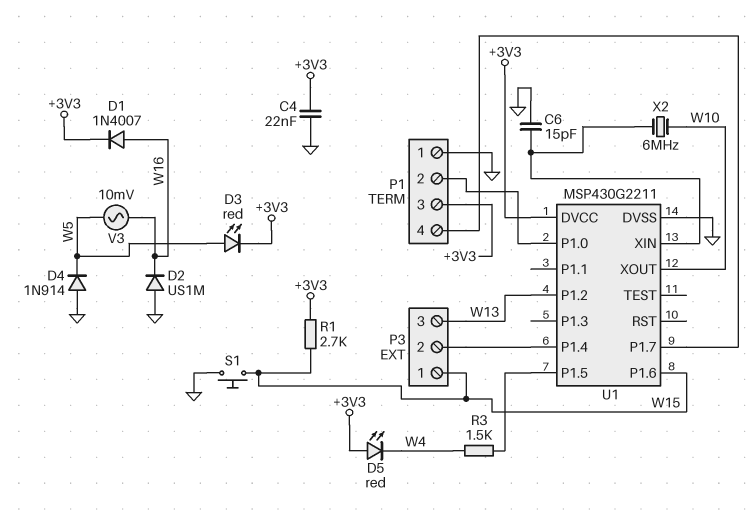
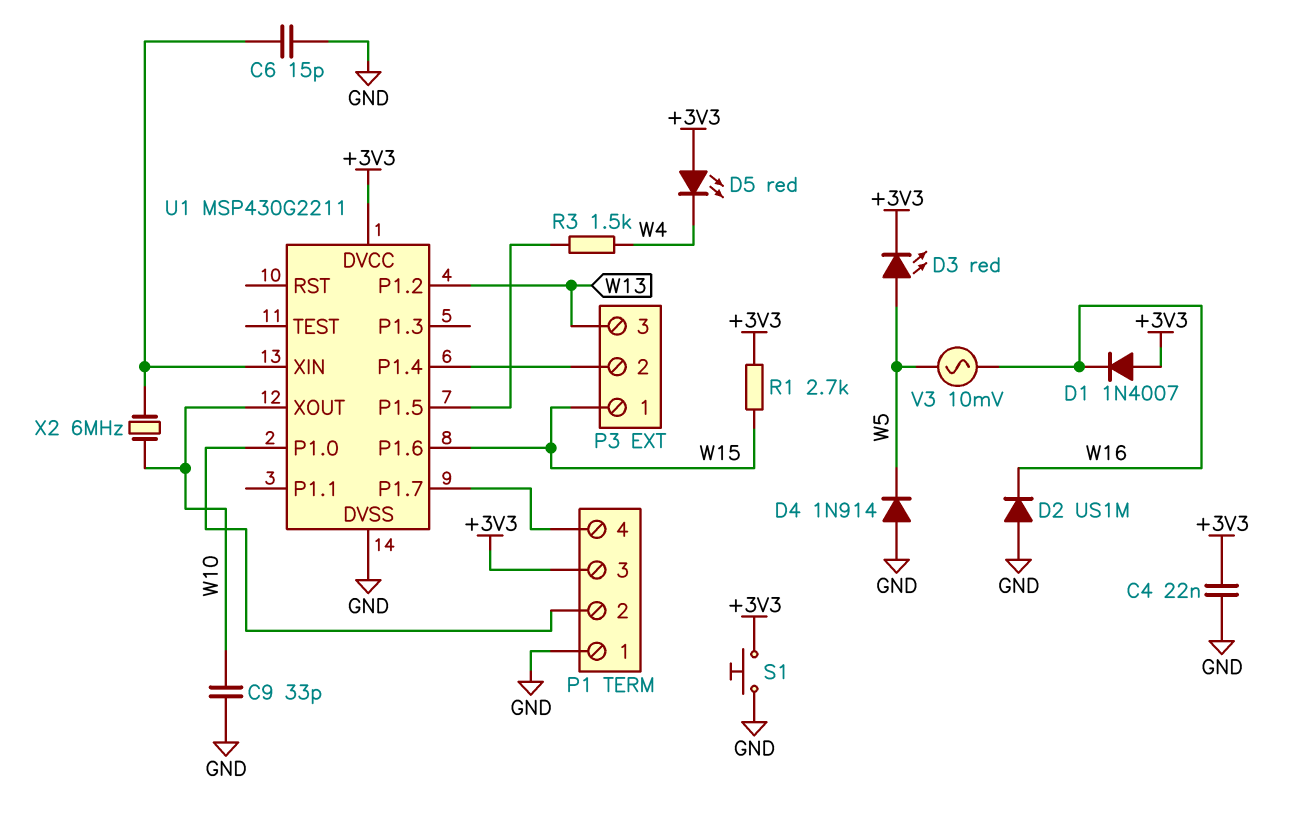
C9: none -> 33pF (GND, W10)
D1: diode 1N4007 (A W16, K +3V3) -> diode 1N4007 (A +3V3, K W16)
S1: button (GND, W15) -> button (+3V3, GND)

